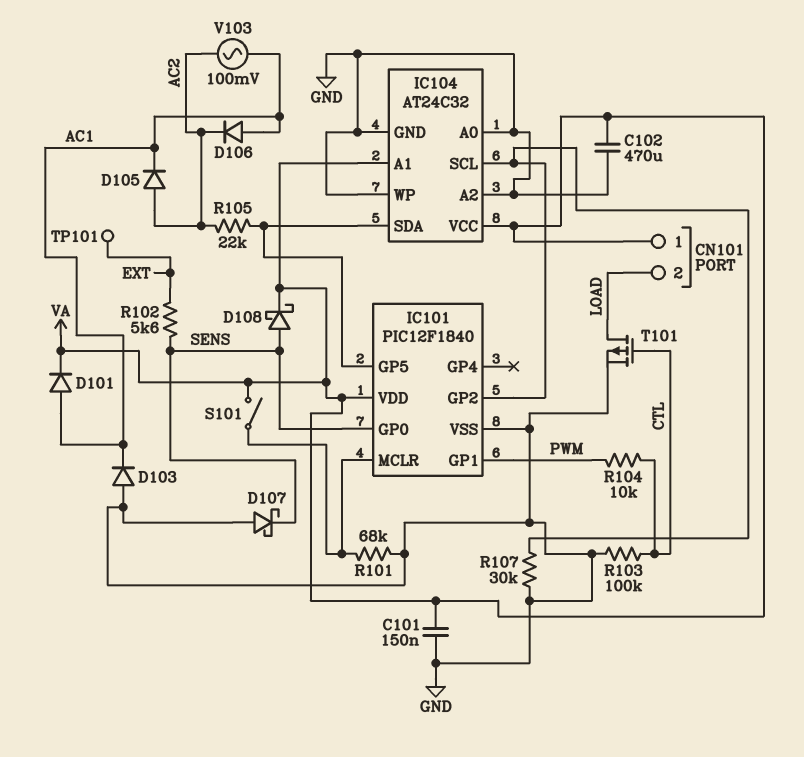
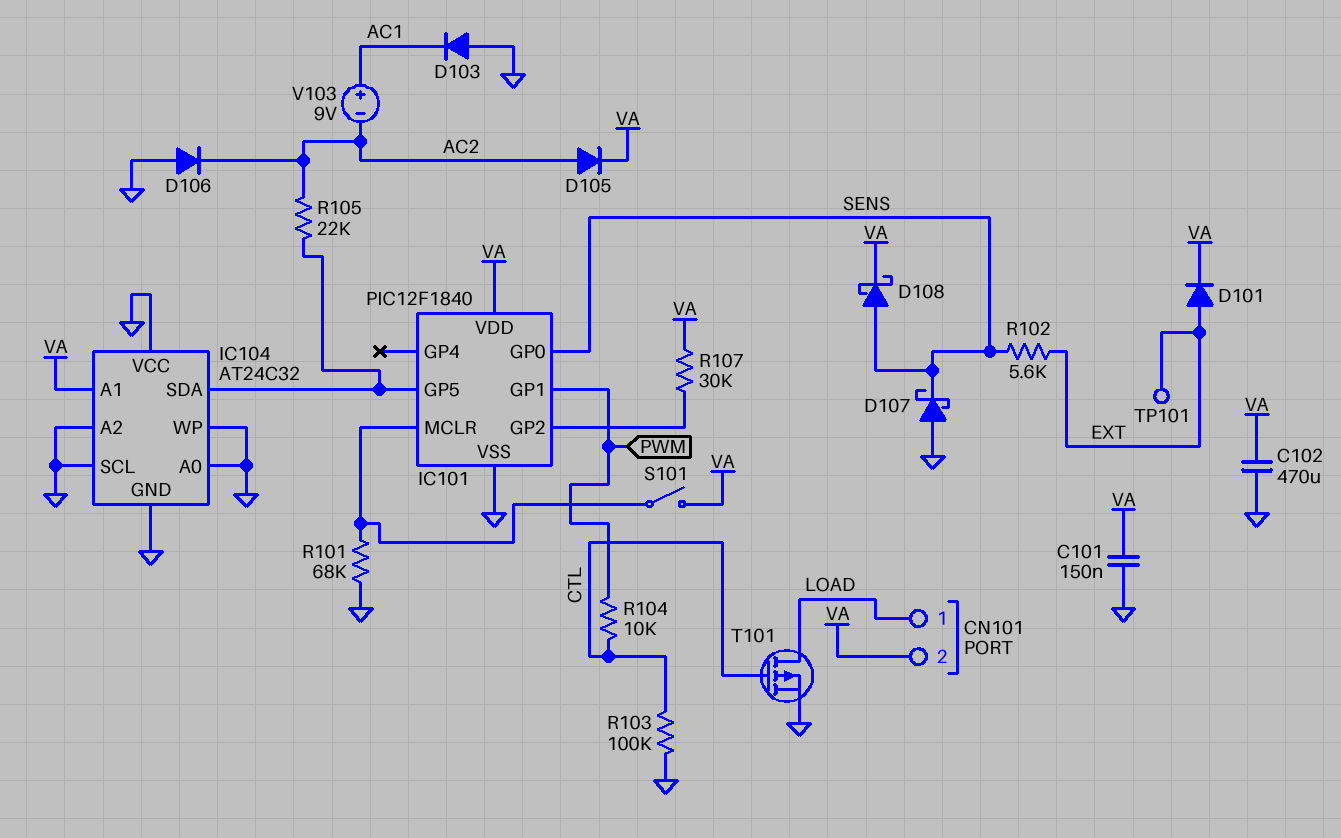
CN101 pin 1: VA -> LOAD
CN101 pin 2: LOAD -> VA
D101: diode (A AC1, K VA) -> diode (A EXT, K VA)
D105: diode (A AC2, K AC1) -> diode (A AC2, K VA)
D106: diode (A AC1, K AC2) -> diode (A GND, K AC2)
IC104 pin SCL: IC101/GP2 -> GND
IC104 pin VCC: VA -> GND
R107: 30k (GND, IC101/GP2) -> 30k (IC101/GP2, VA)
V103: AC 100mV (AC1, AC2) -> 9V (plus AC1, minus AC2)

